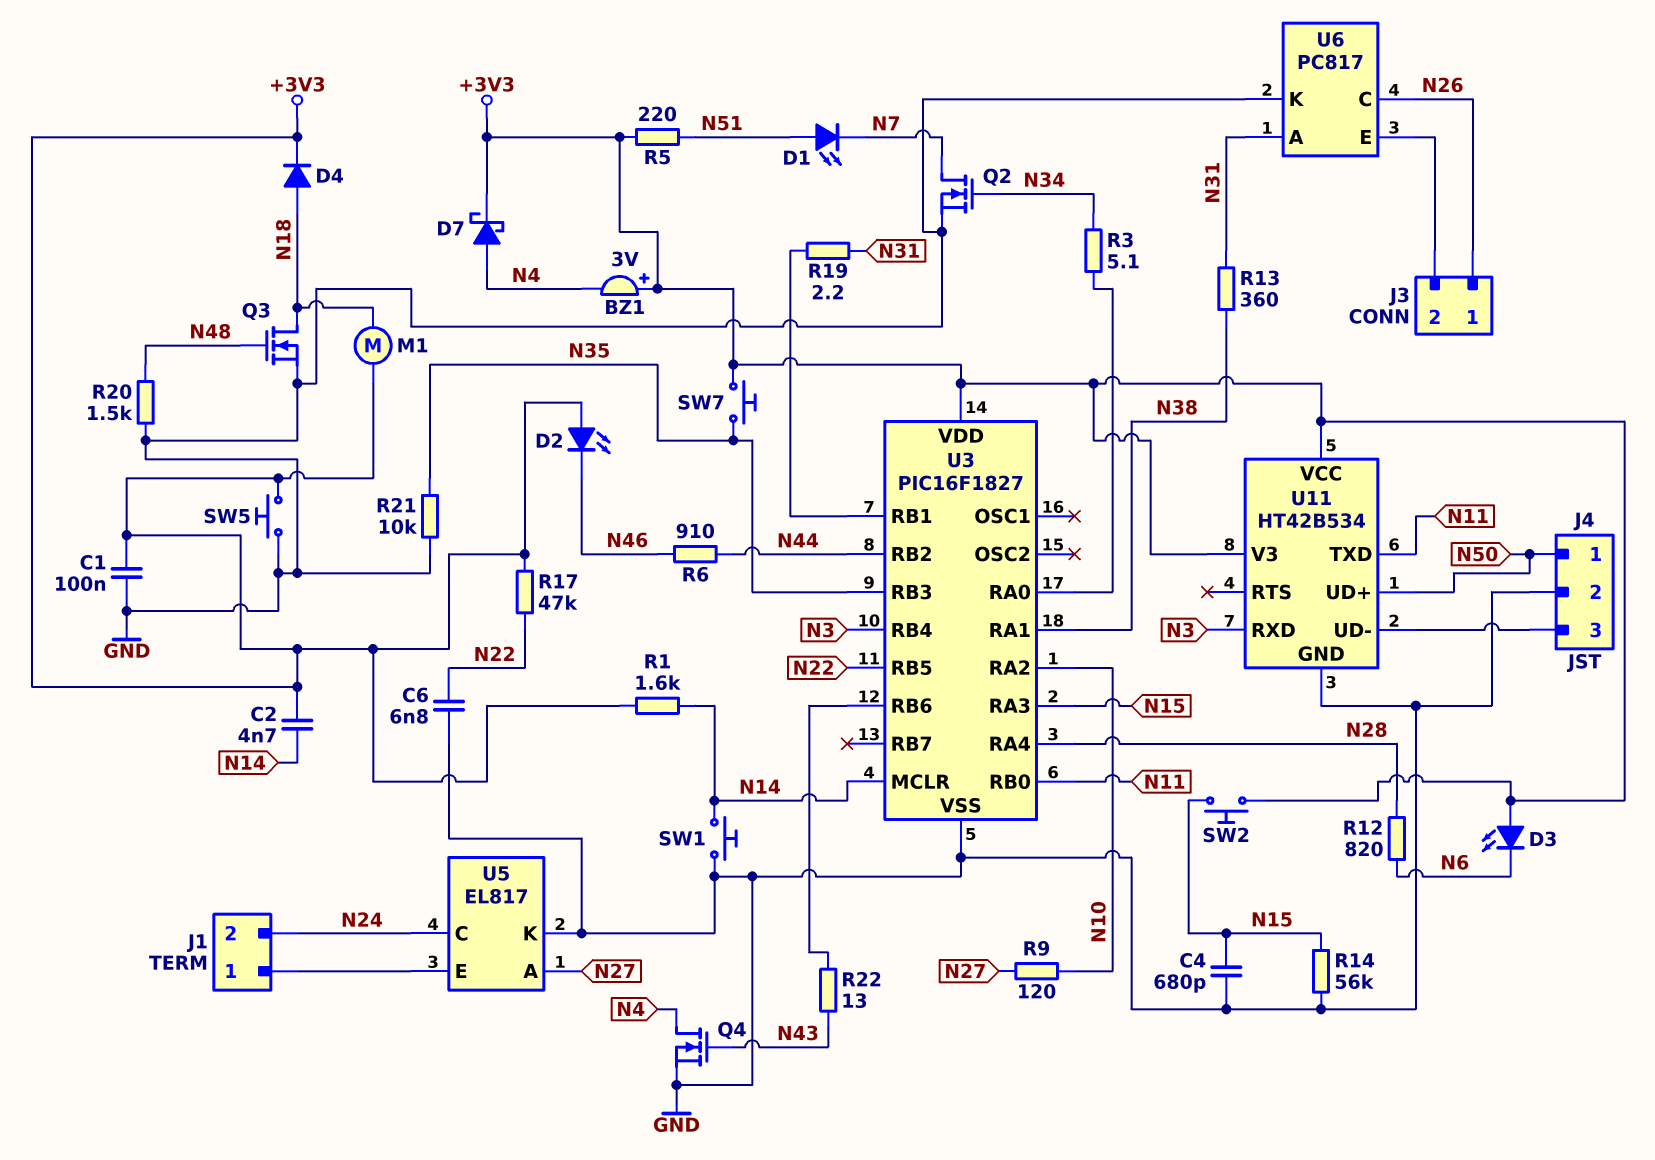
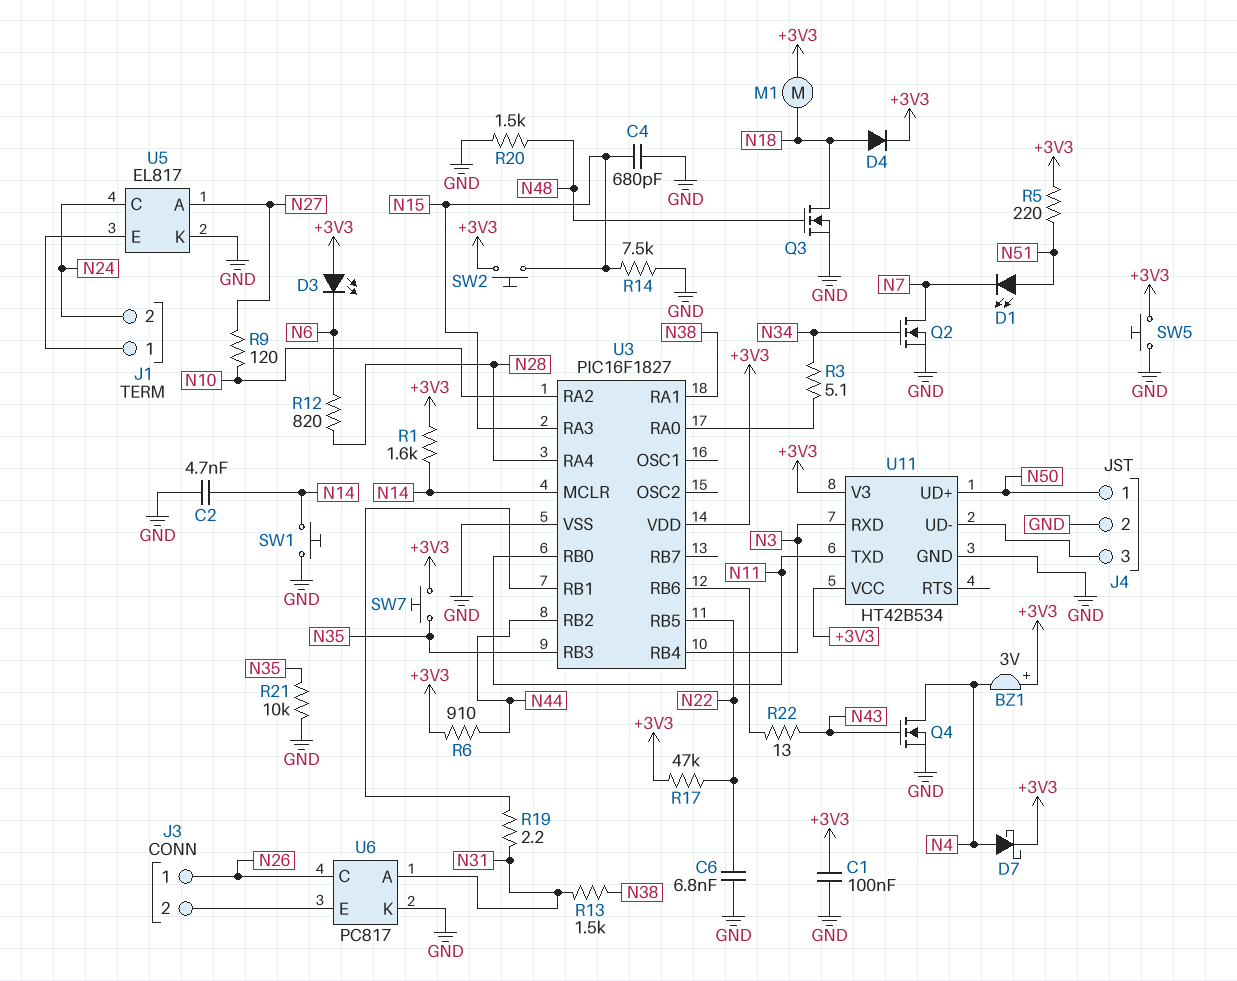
C2: 4.7nF (+3V3, N14) -> 4.7nF (GND, N14)
D2: LED (A +3V3, K N46) -> none
R6: 910 (N44, N46) -> 910 (+3V3, N44)
R13: 360 (N31, N38) -> 1.5k (N31, N38)
R14: 56k (GND, N15) -> 7.5k (GND, N15)

